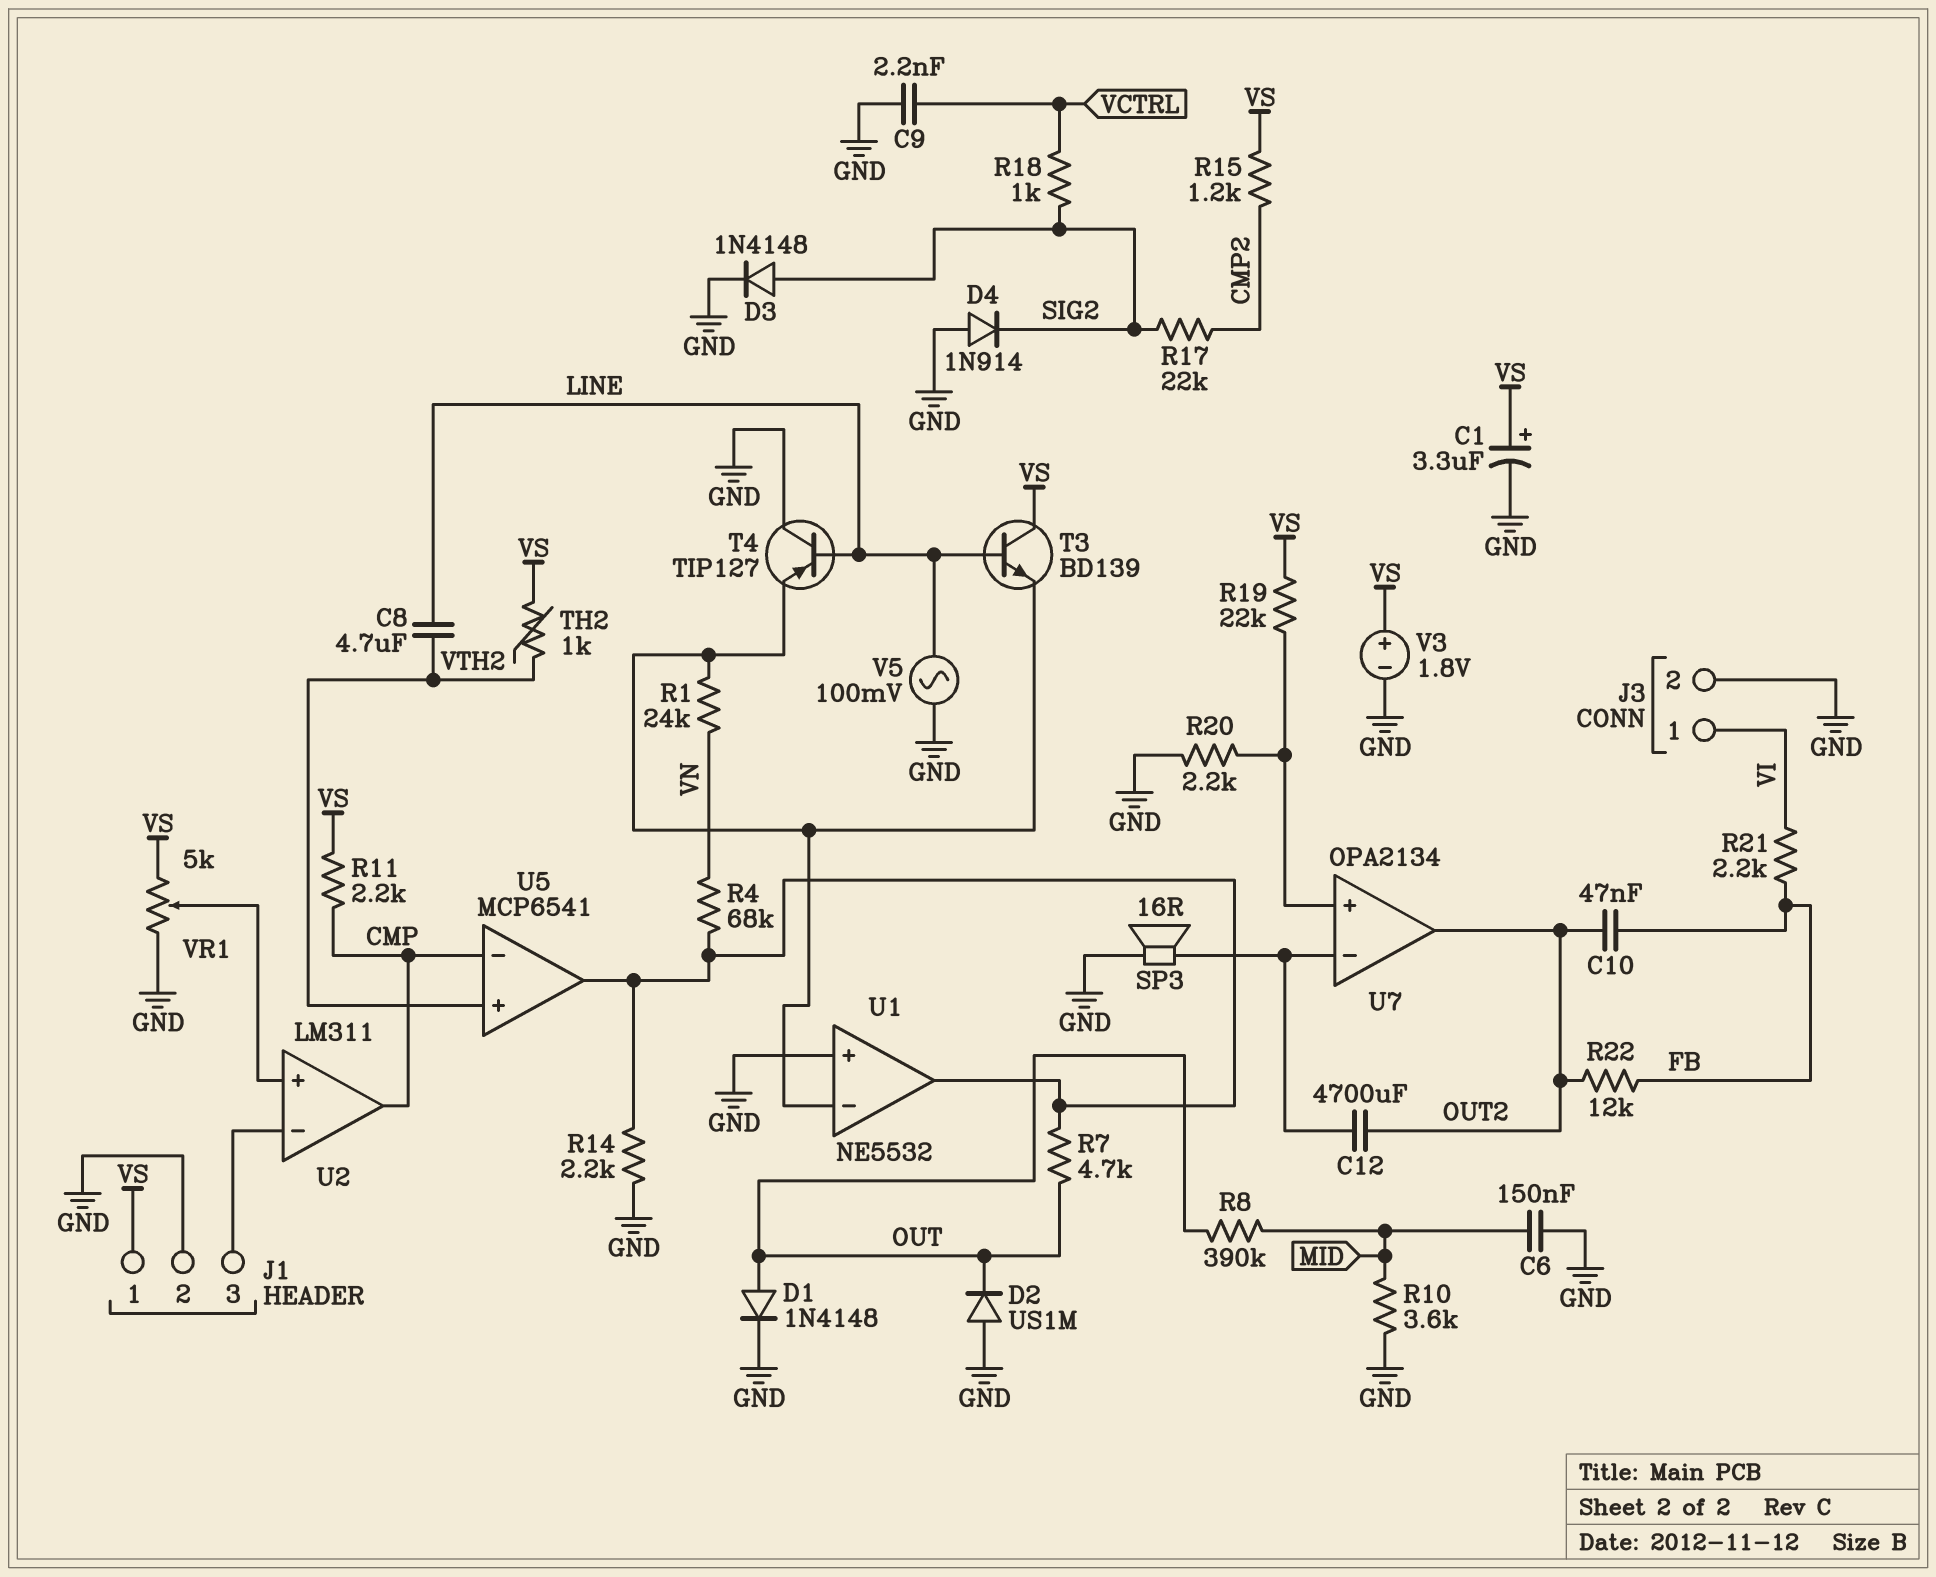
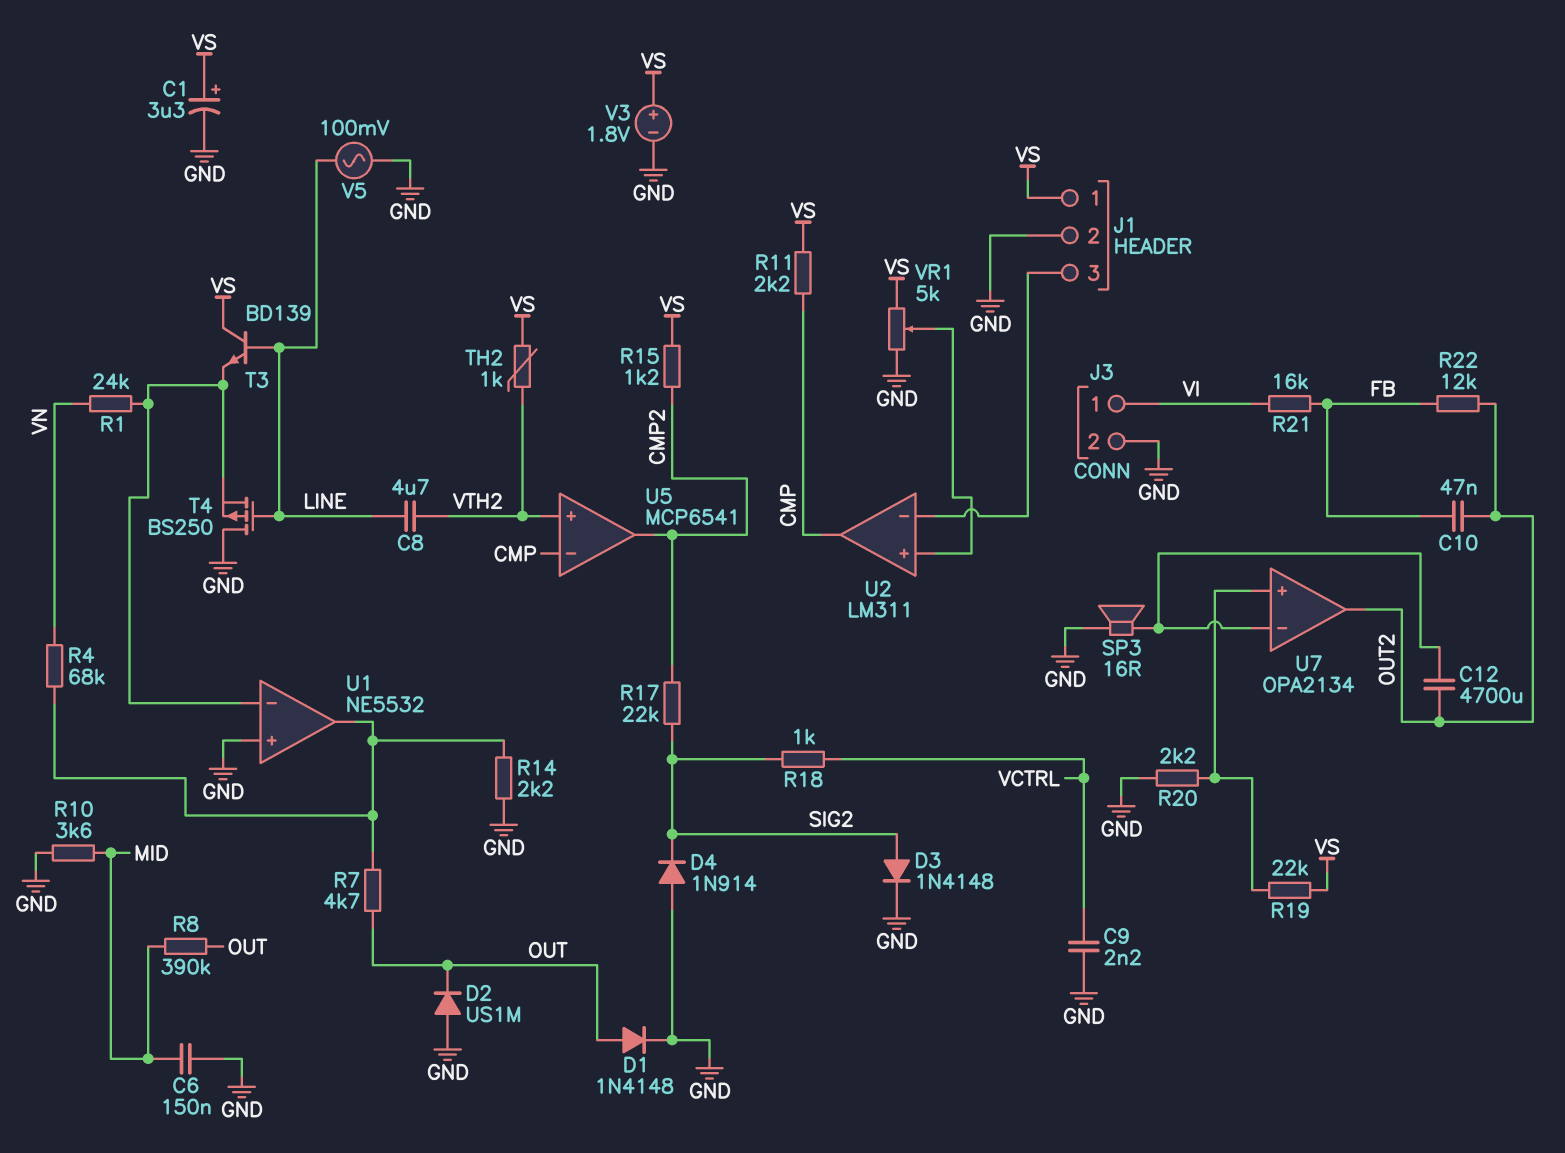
R21: 2.2k (FB, VI) -> 16k (FB, VI)
T4: PNP TIP127 (B LINE, C GND, E U1/in-) -> PMOS BS250 (G LINE, D GND, S U1/in-)
U5 pin out: U1/out -> CMP2

